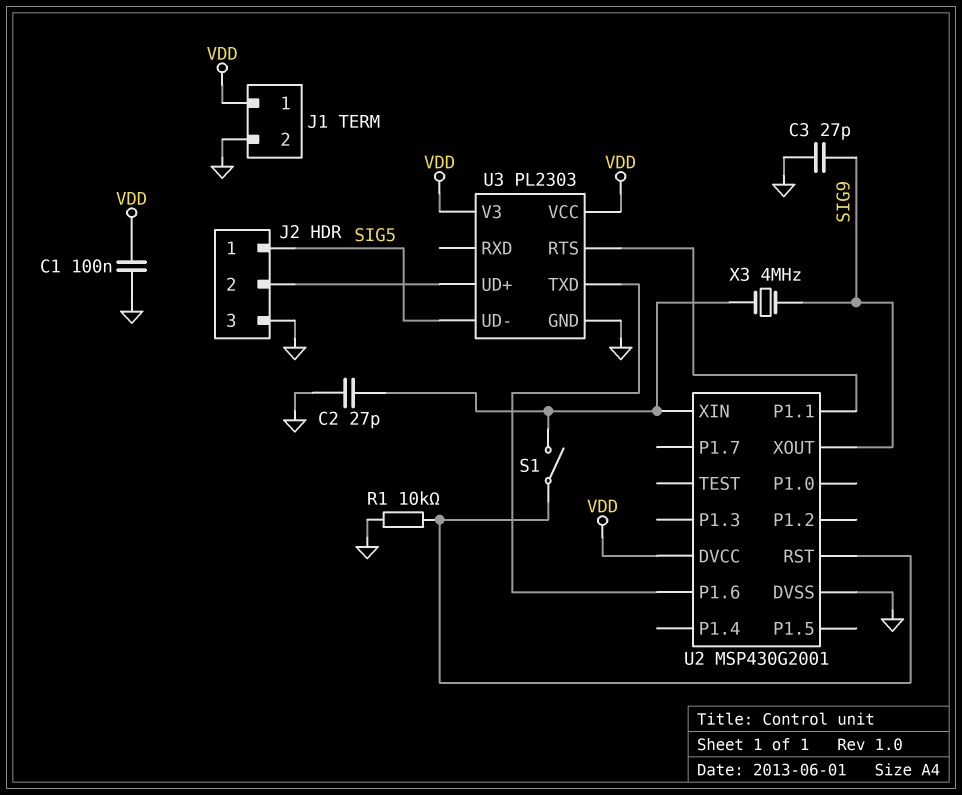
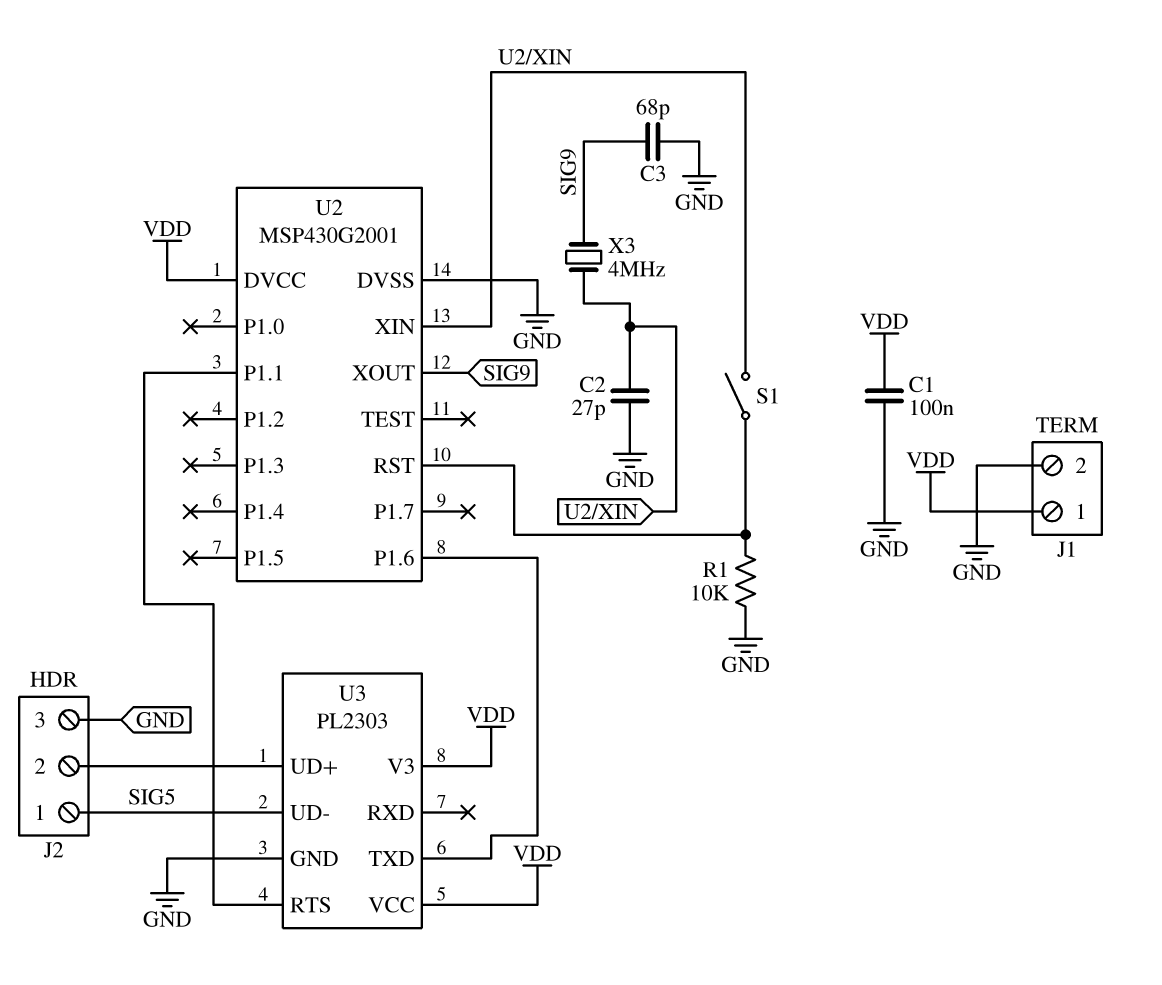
C3: 27pF (GND, SIG9) -> 68pF (GND, SIG9)

